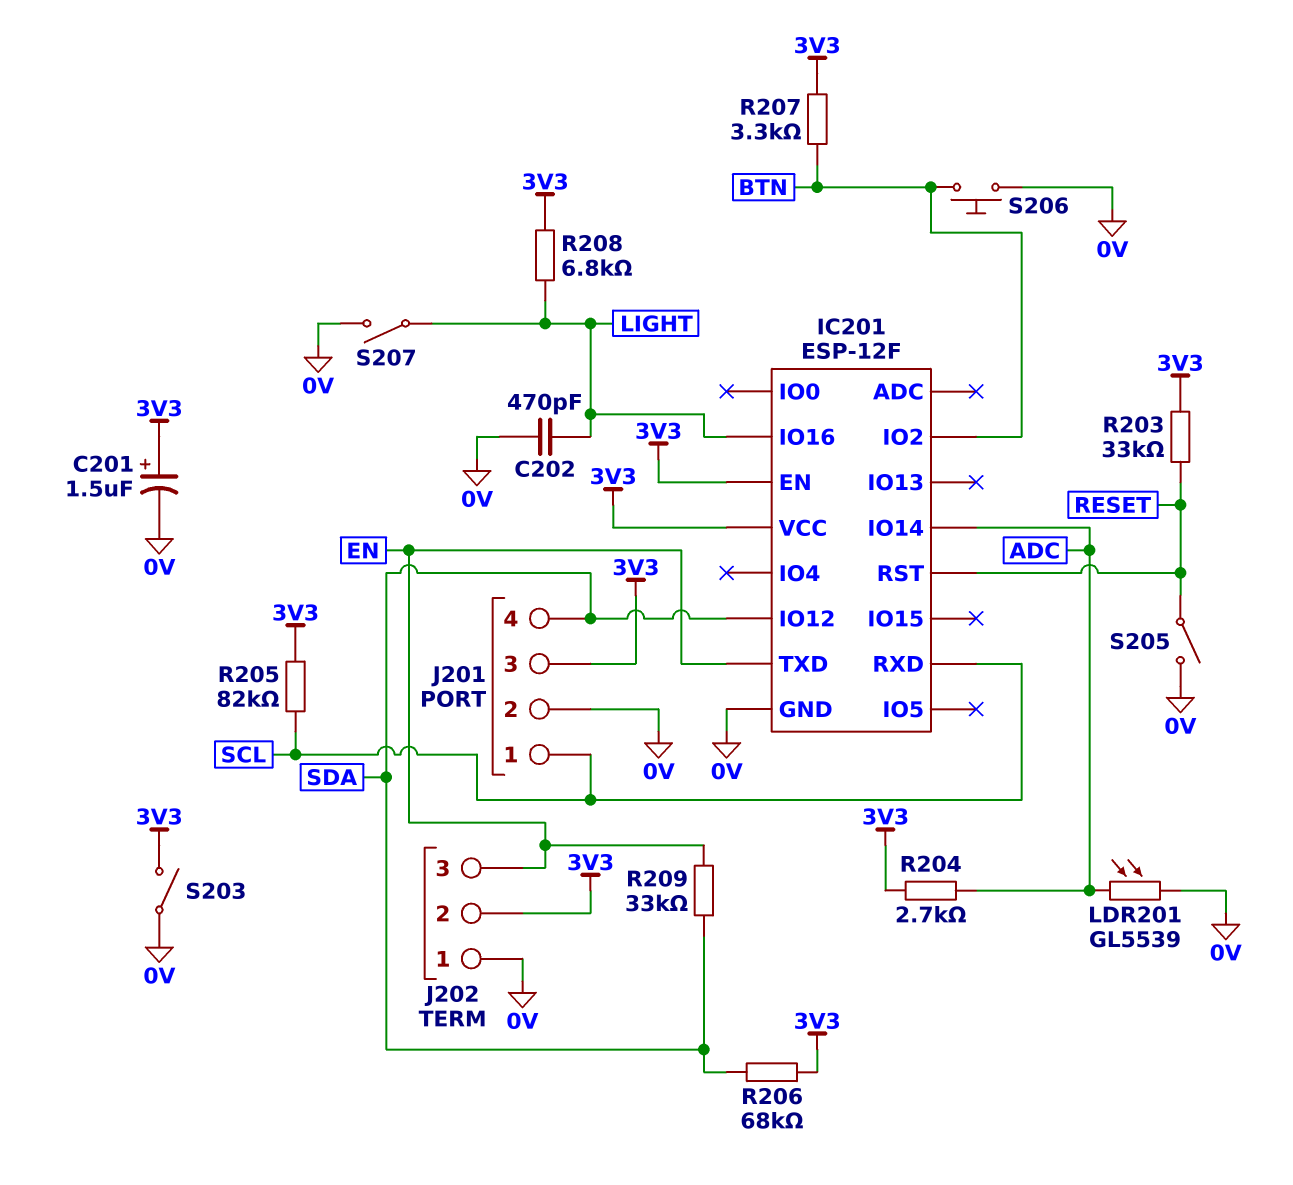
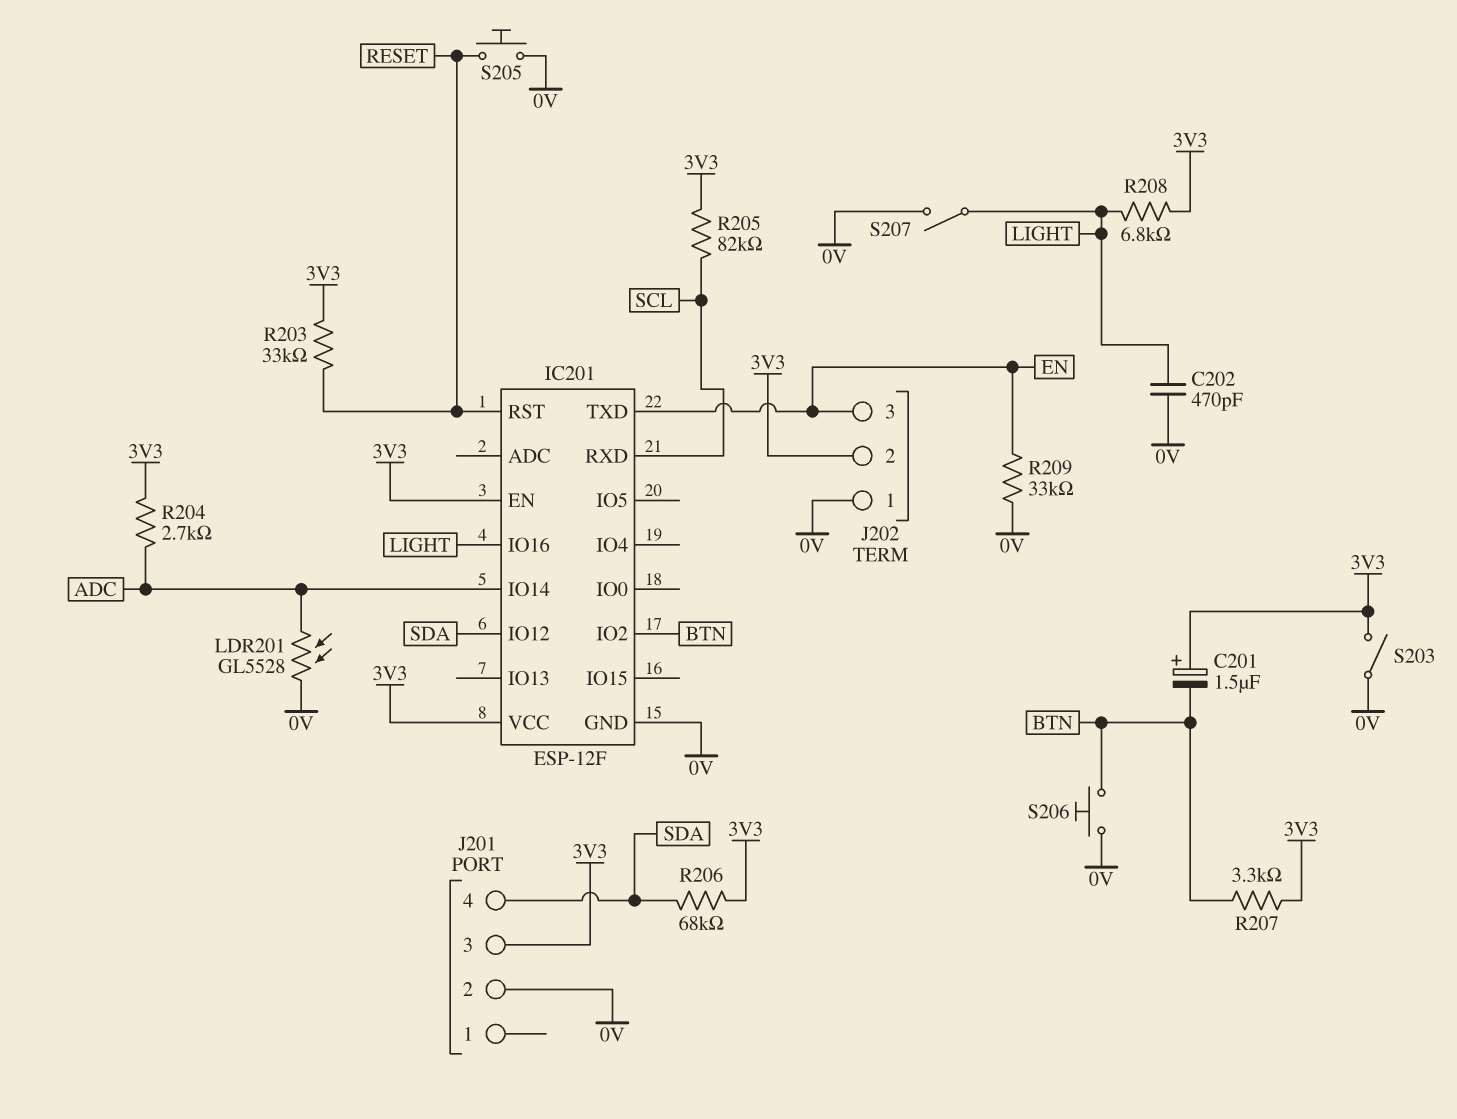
C201: 1.5uF (plus 3V3, minus 0V) -> 1.5uF (plus 3V3, minus BTN)
J201 pin 1: SCL -> none
LDR201: GL5539 (0V, ADC) -> GL5528 (0V, ADC)
R209: 33k (EN, SDA) -> 33k (0V, EN)
S205: switch (0V, RESET) -> button (0V, RESET)

